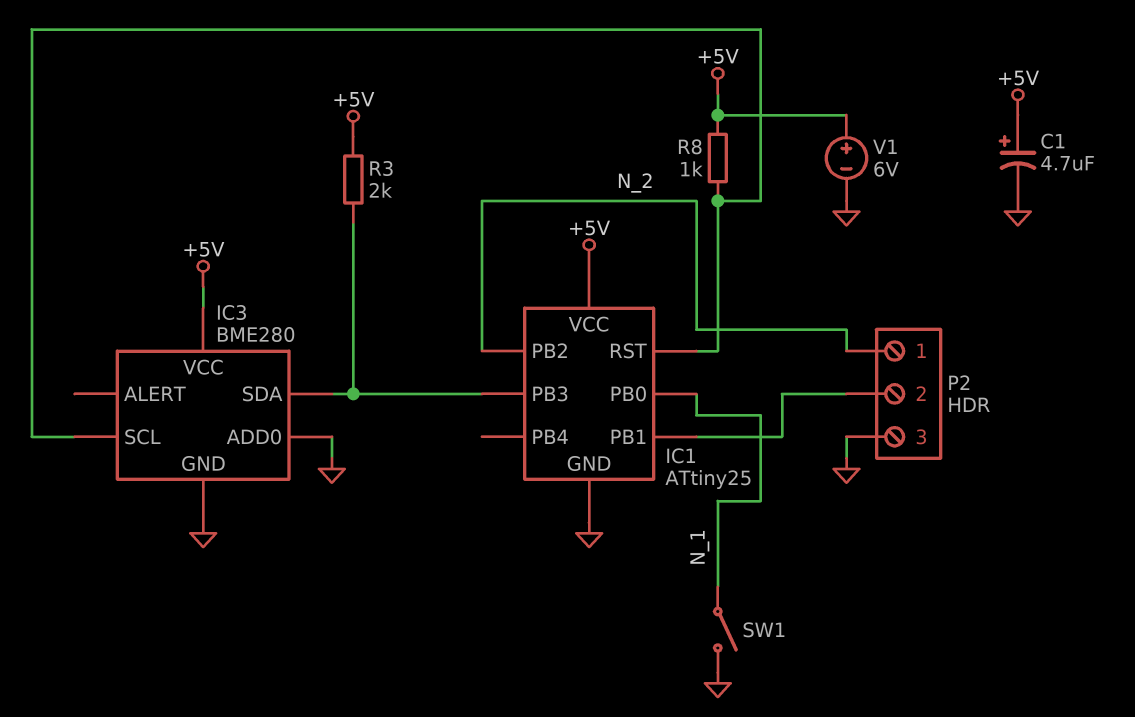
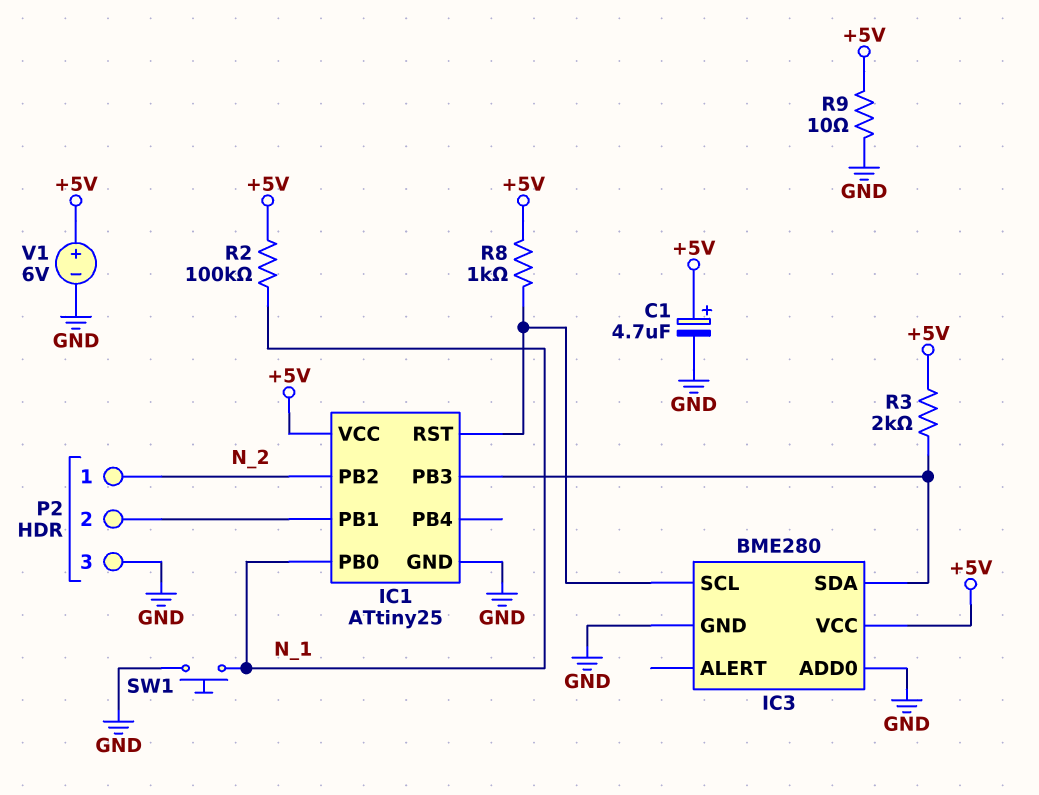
R2: none -> 100k (+5V, N_1)
R9: none -> 10 (+5V, GND)
SW1: switch (GND, N_1) -> button (GND, N_1)

